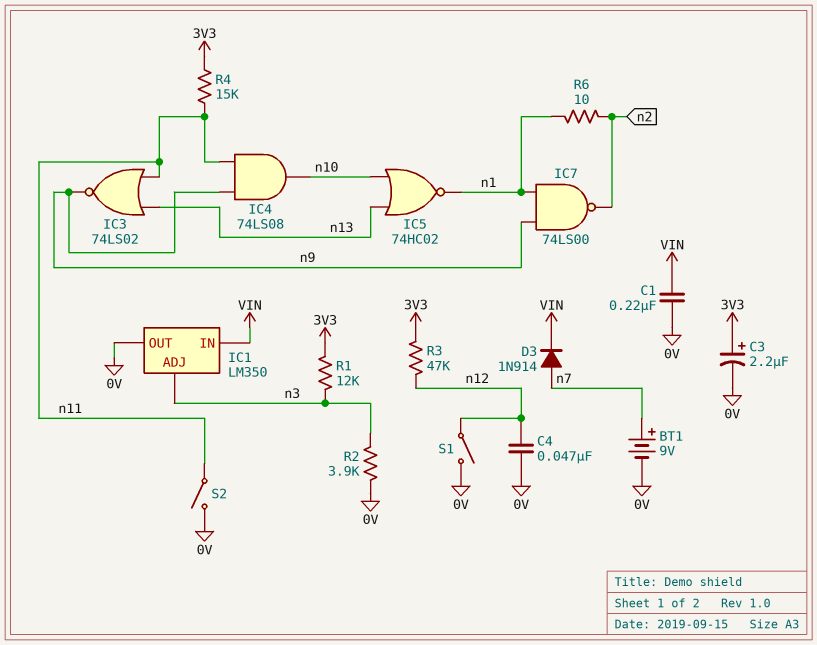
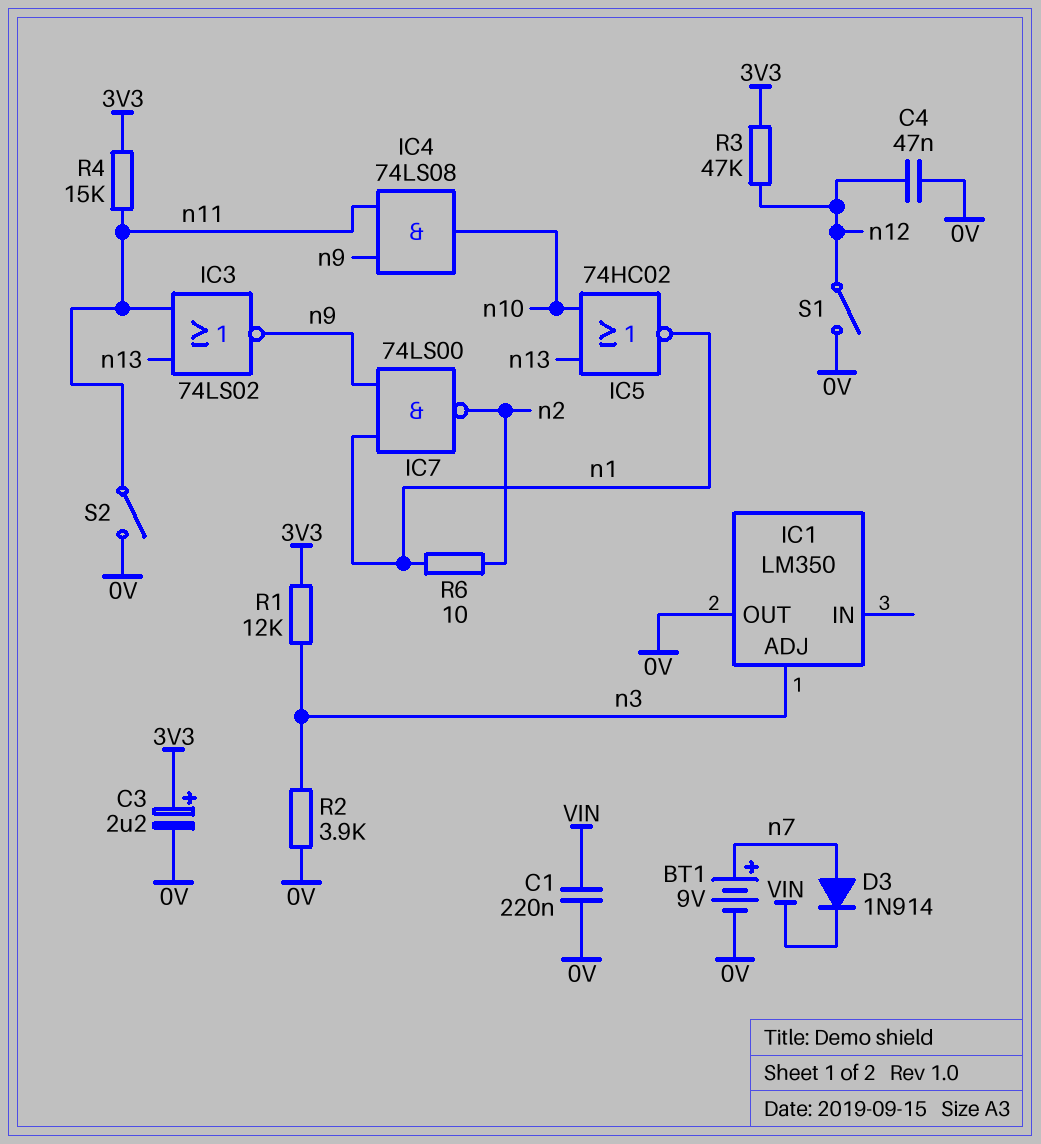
IC1 pin IN: VIN -> none

